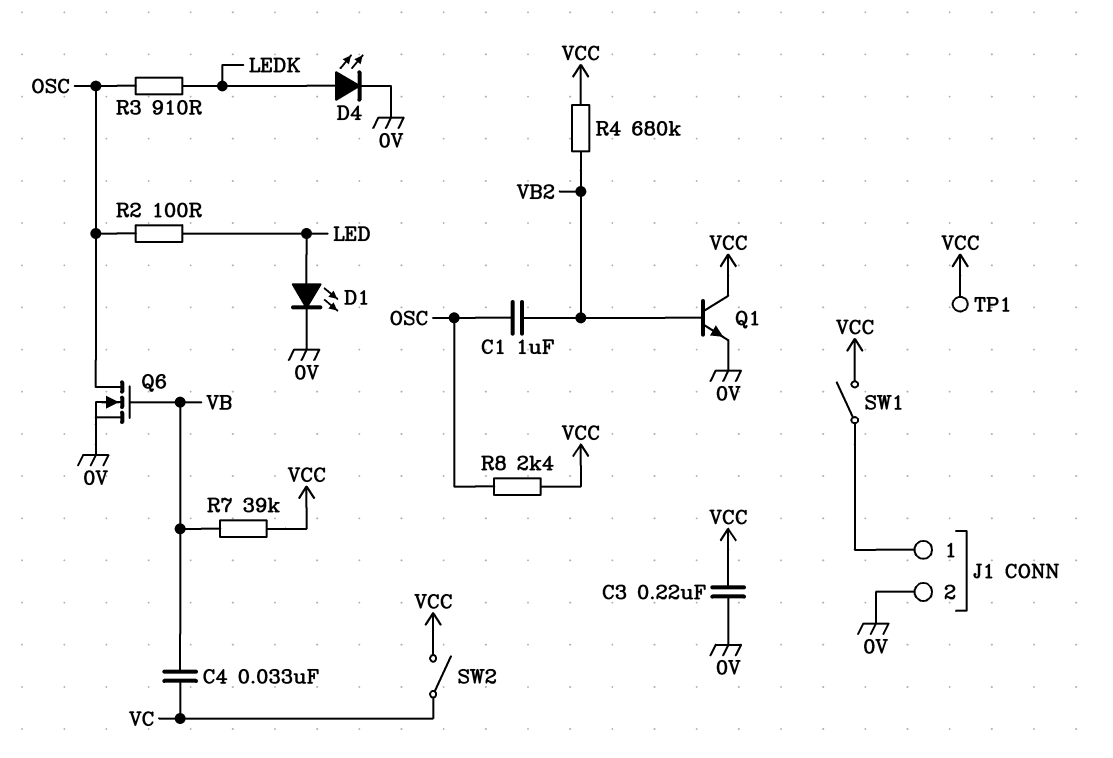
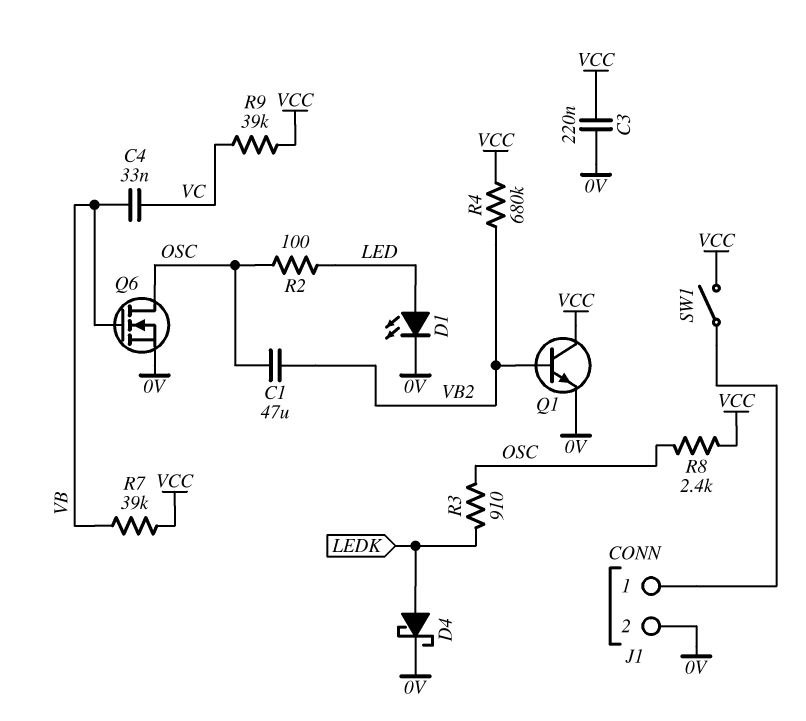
C1: 1uF (OSC, VB2) -> 47uF (OSC, VB2)
D4: LED (A LEDK, K 0V) -> schottky (A LEDK, K 0V)
R9: none -> 39k (VC, VCC)
SW2: switch (VC, VCC) -> none
TP1: test point (VCC) -> none

